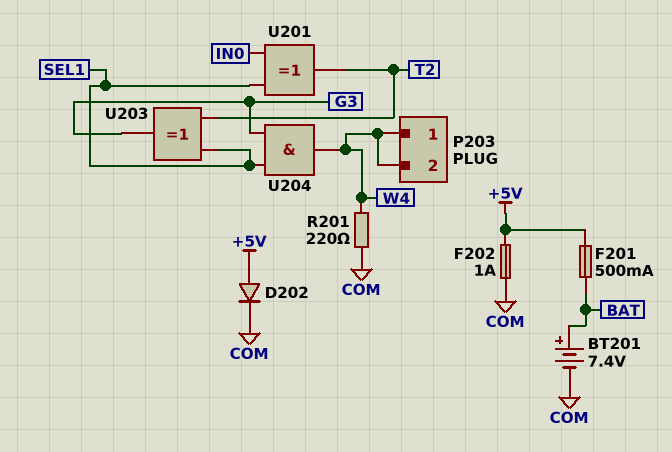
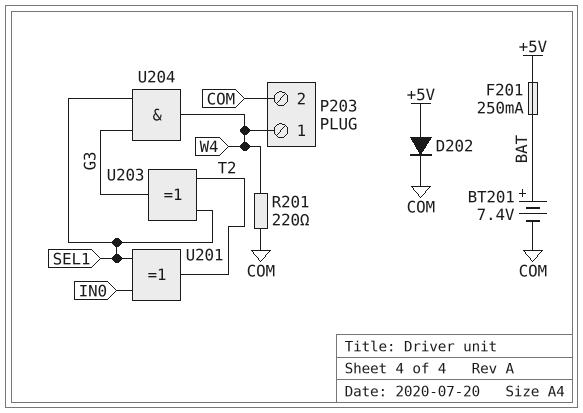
F201: 500mA (+5V, BAT) -> 250mA (+5V, BAT)
F202: 1A (+5V, COM) -> none
P203 pin 2: W4 -> COM

